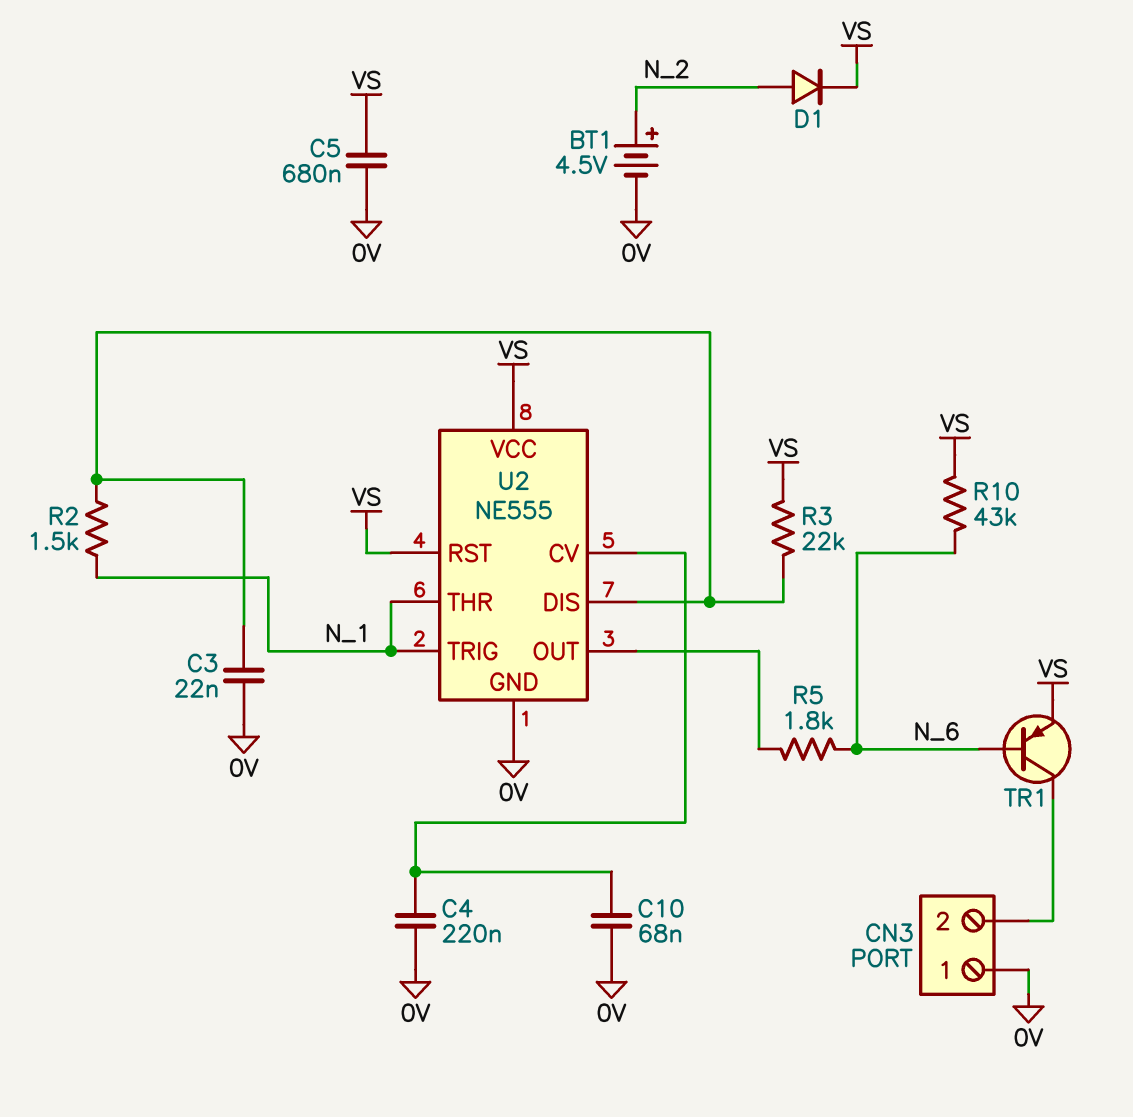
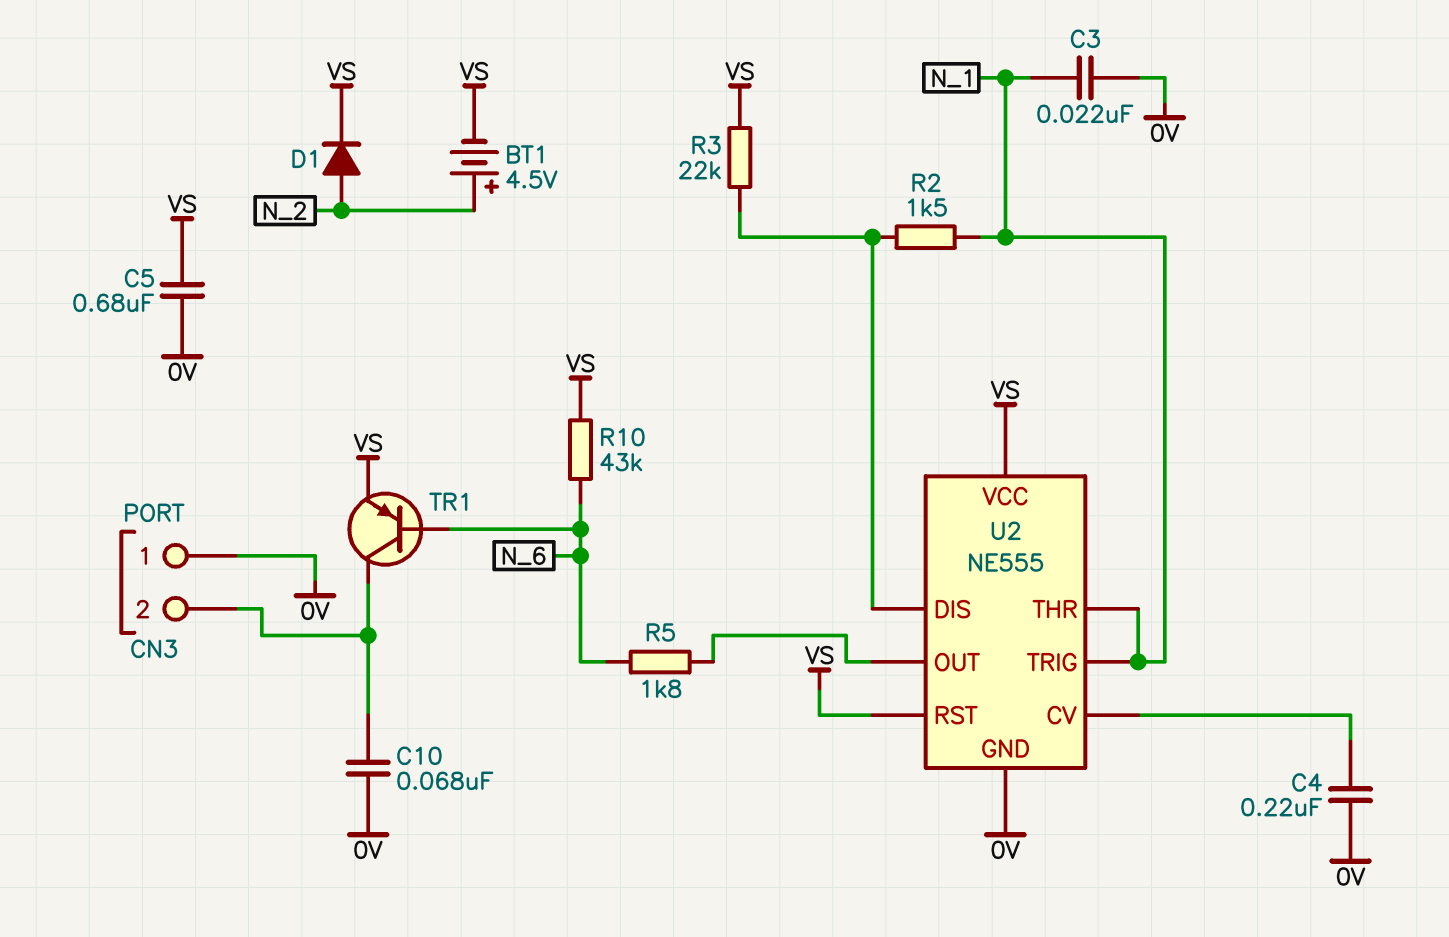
BT1: 4.5V (plus N_2, minus 0V) -> 4.5V (plus N_2, minus VS)
C3: 22nF (0V, U2/DIS) -> 22nF (0V, N_1)
C10: 68nF (0V, U2/CV) -> 68nF (0V, CN3/2)

